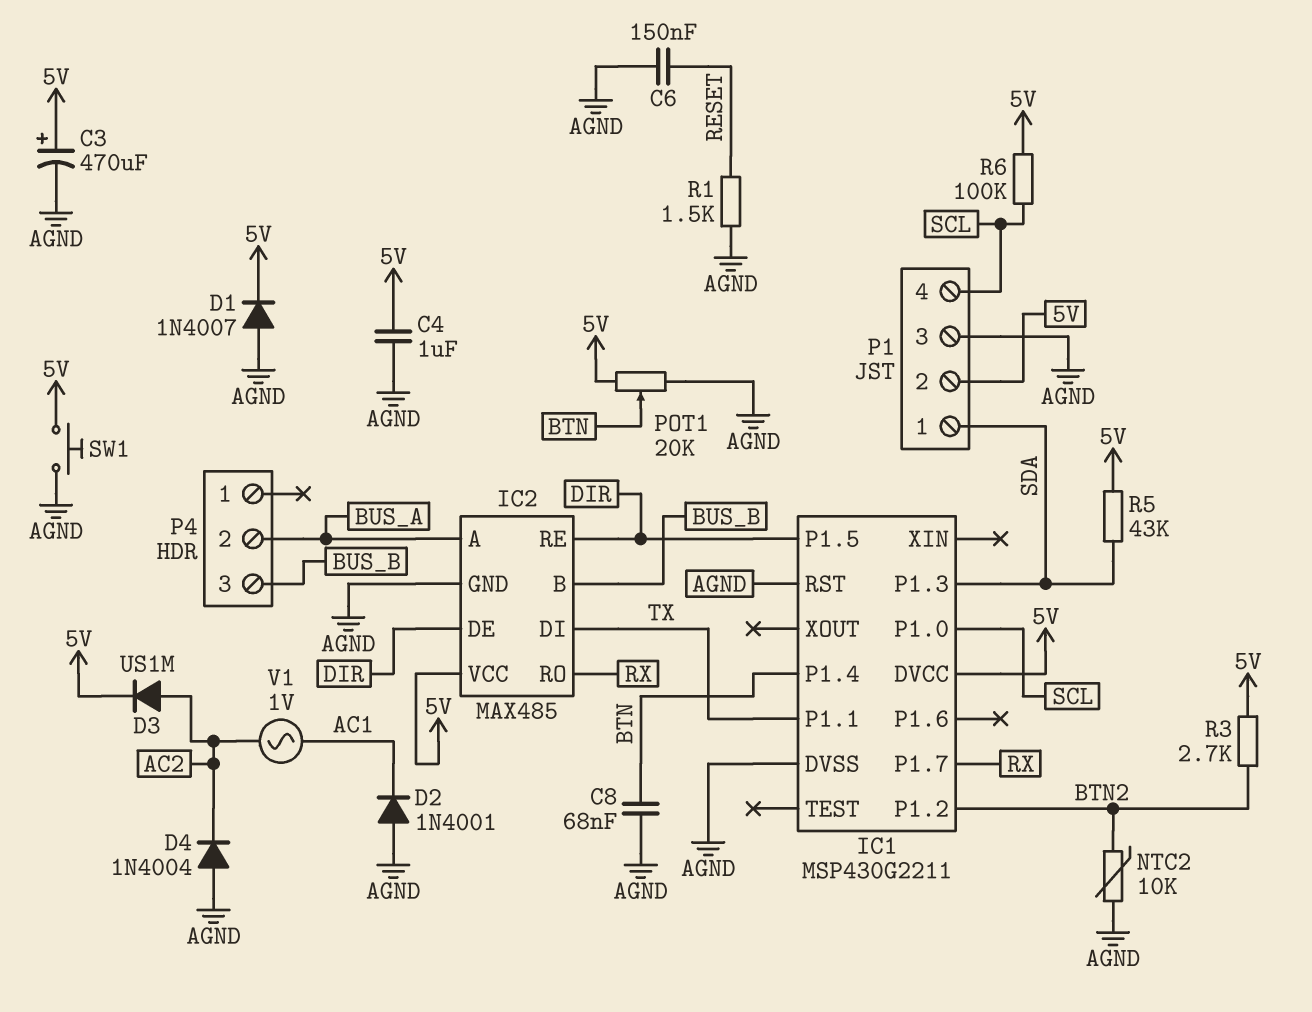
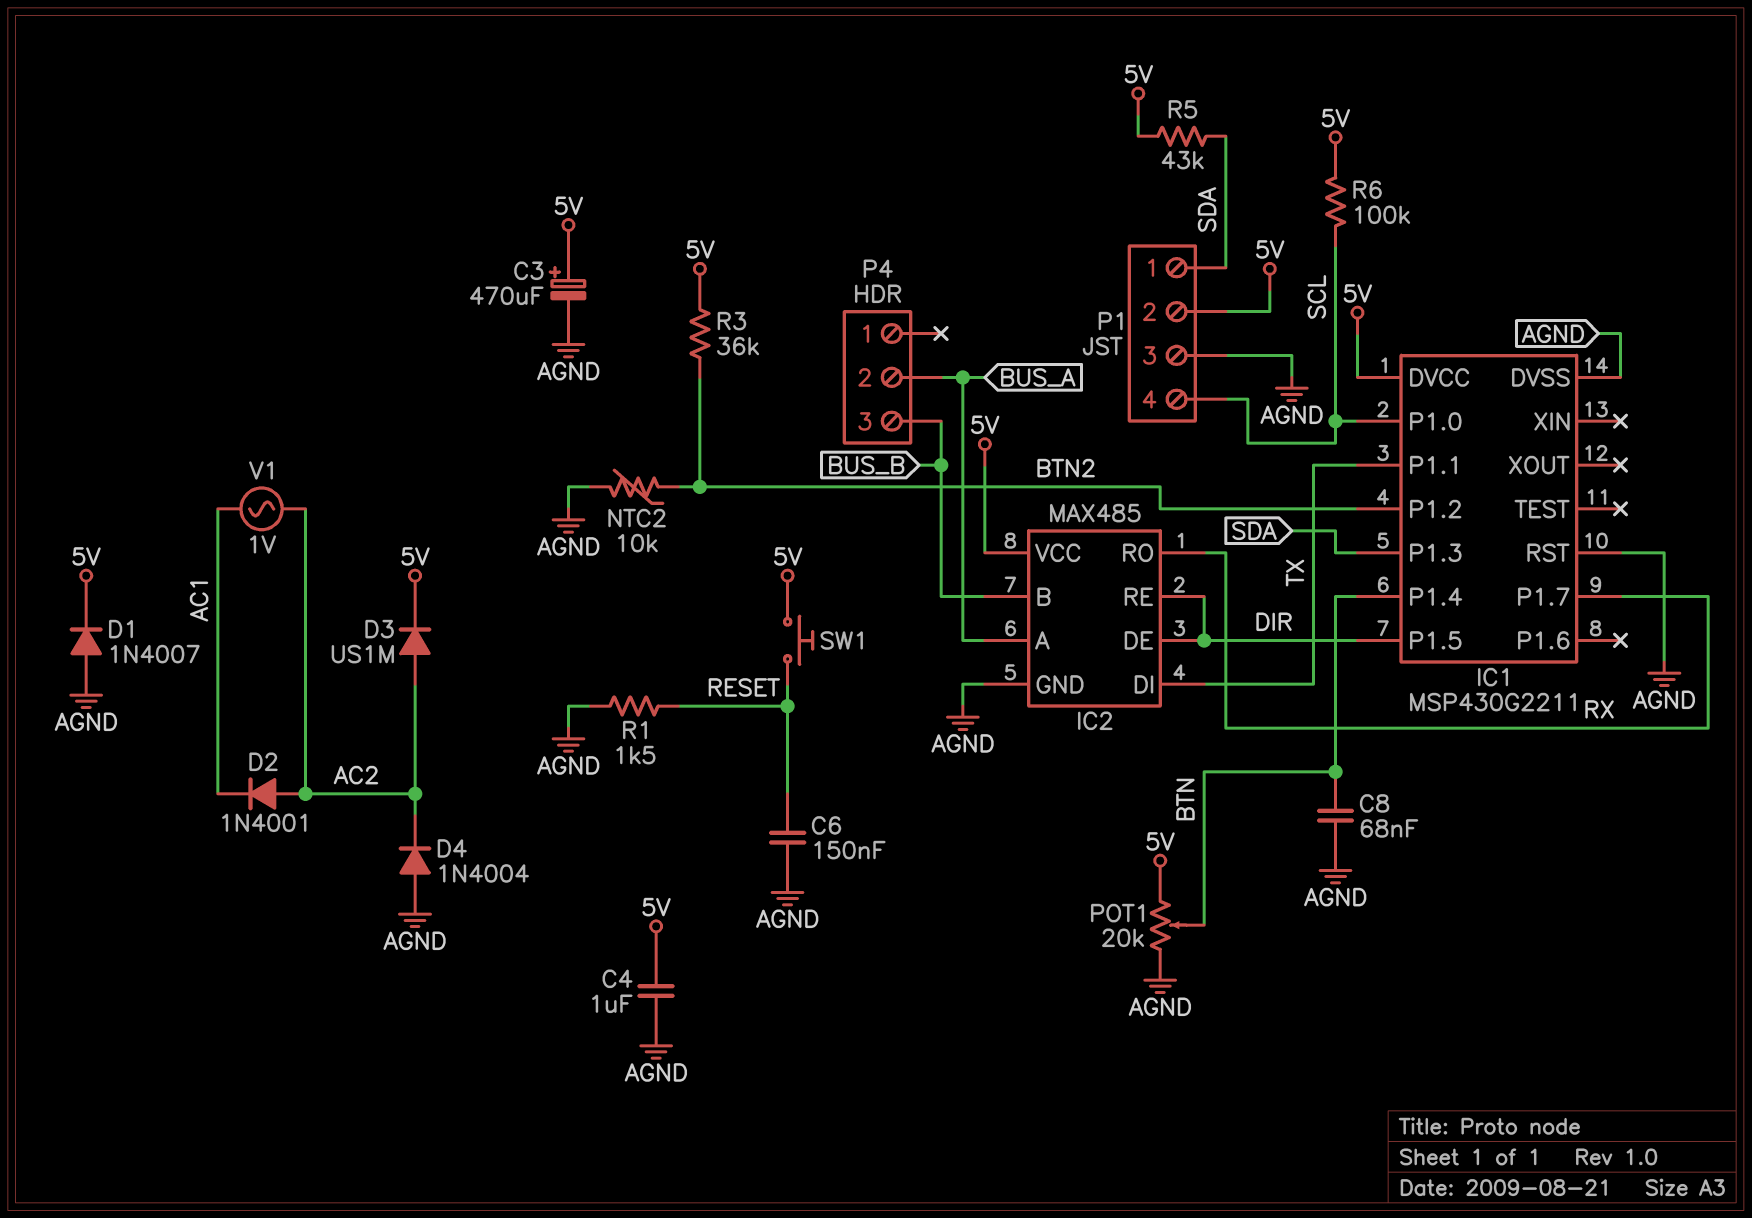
D2: diode 1N4001 (A AGND, K AC1) -> diode 1N4001 (A AC2, K AC1)
R3: 2.7k (5V, BTN2) -> 36k (5V, BTN2)
SW1: button (5V, AGND) -> button (5V, RESET)

